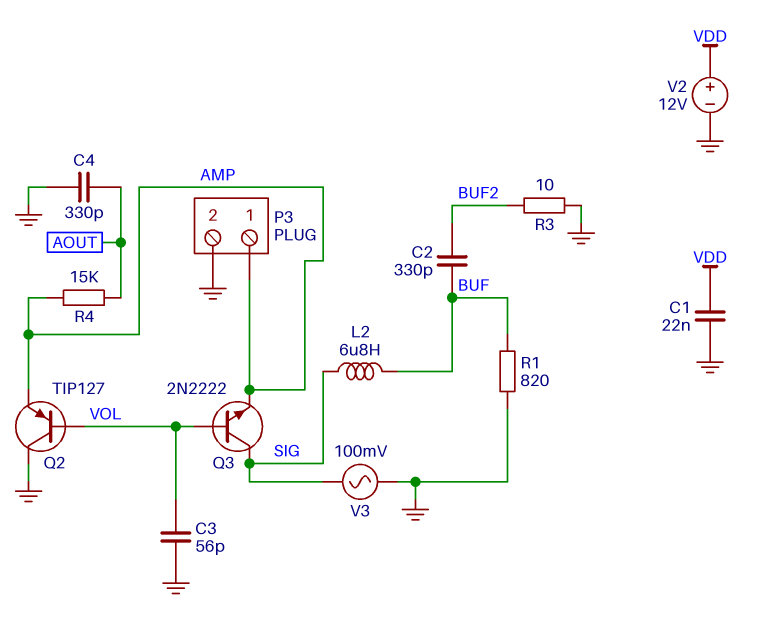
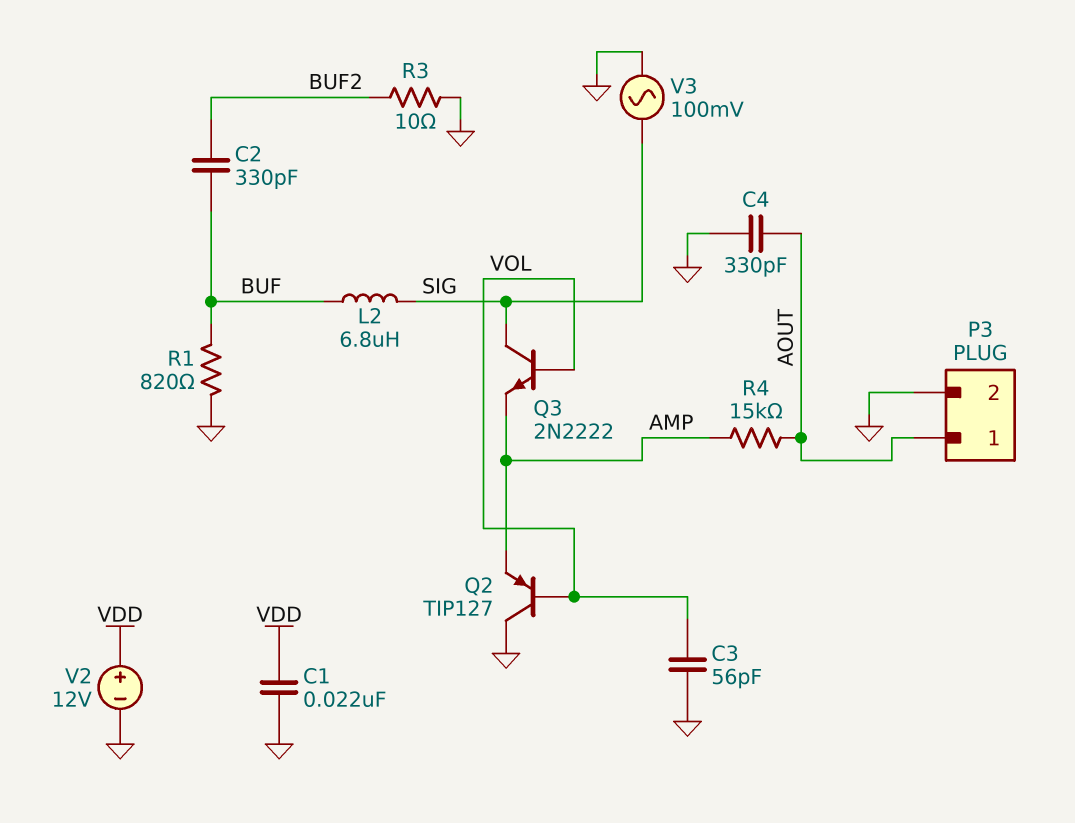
P3 pin 1: AMP -> AOUT

